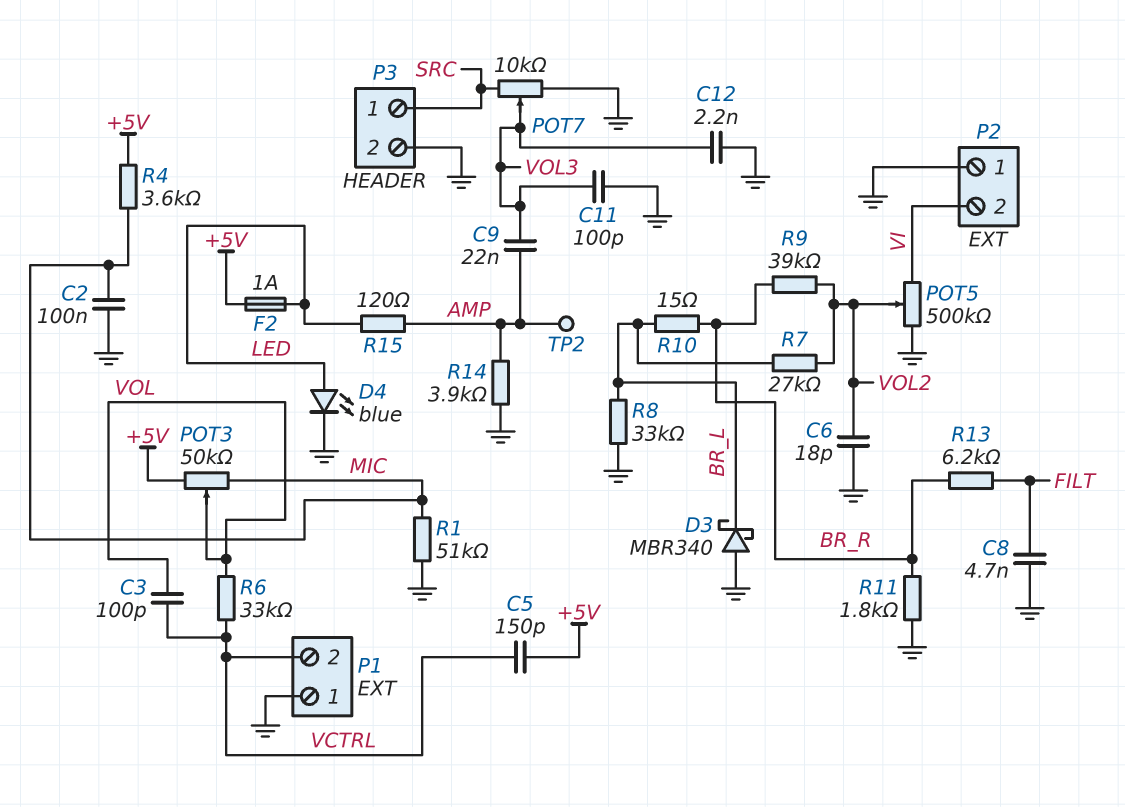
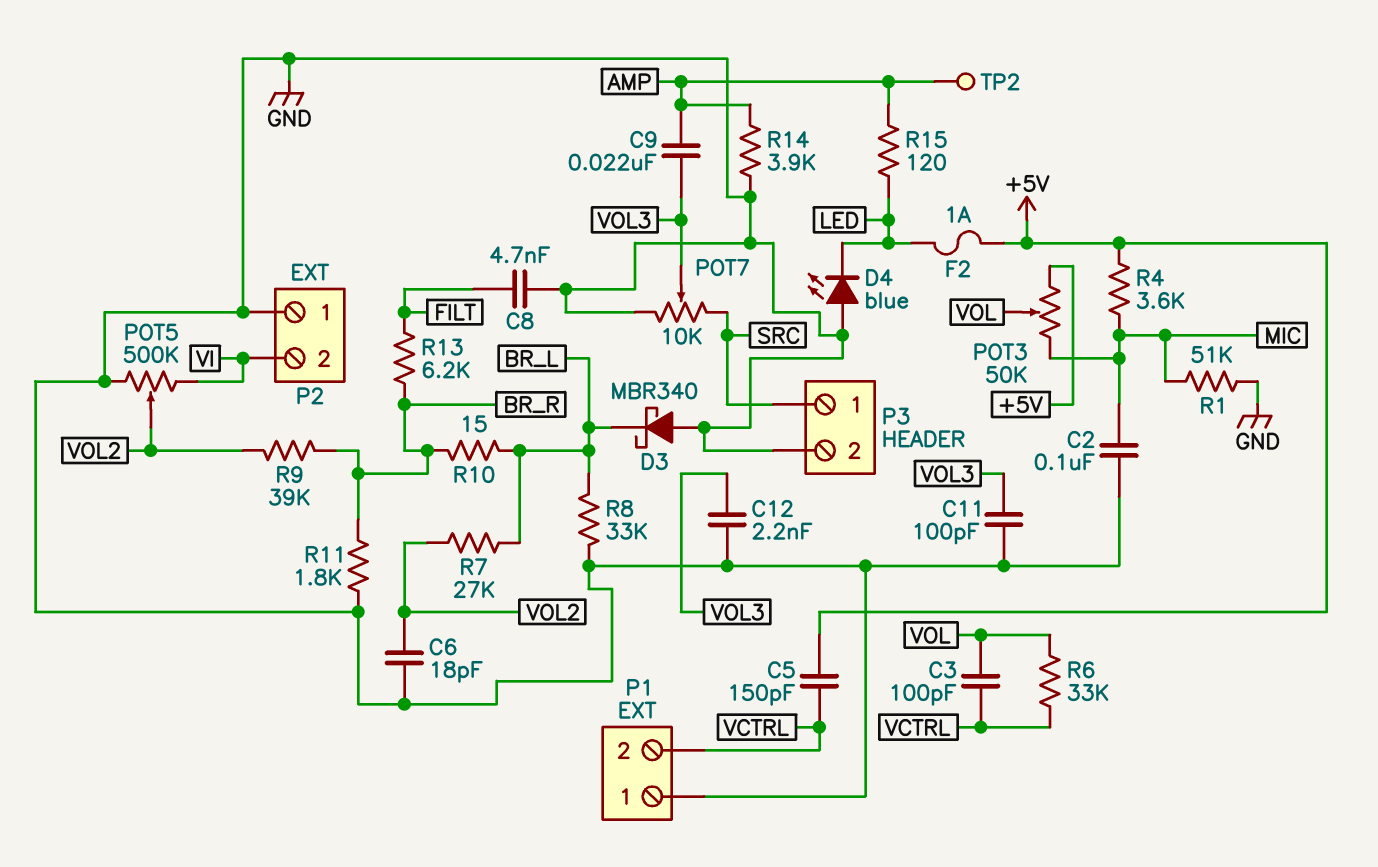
D4: LED blue (A LED, K GND) -> LED blue (A GND, K LED)

